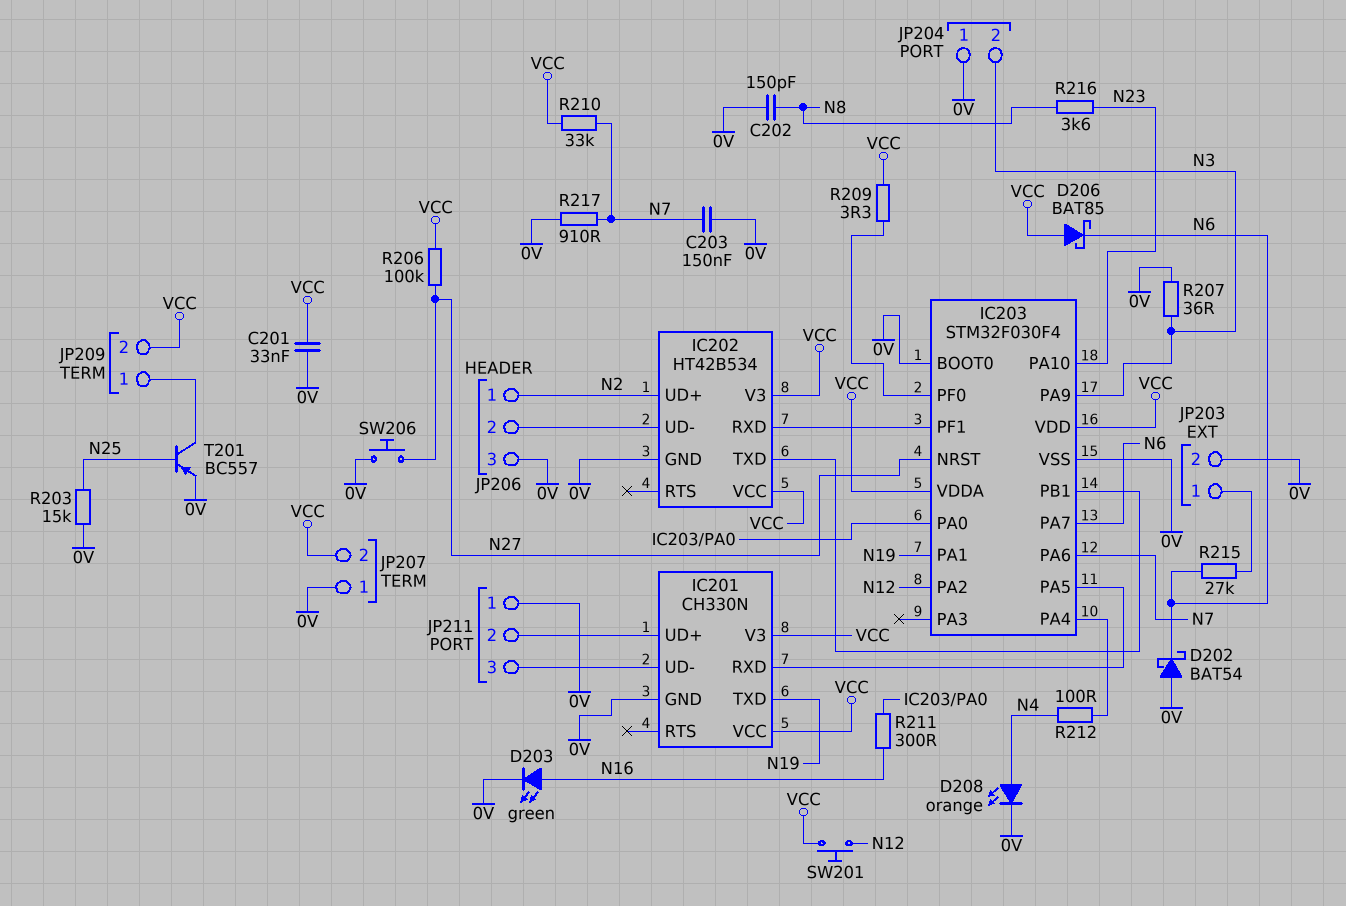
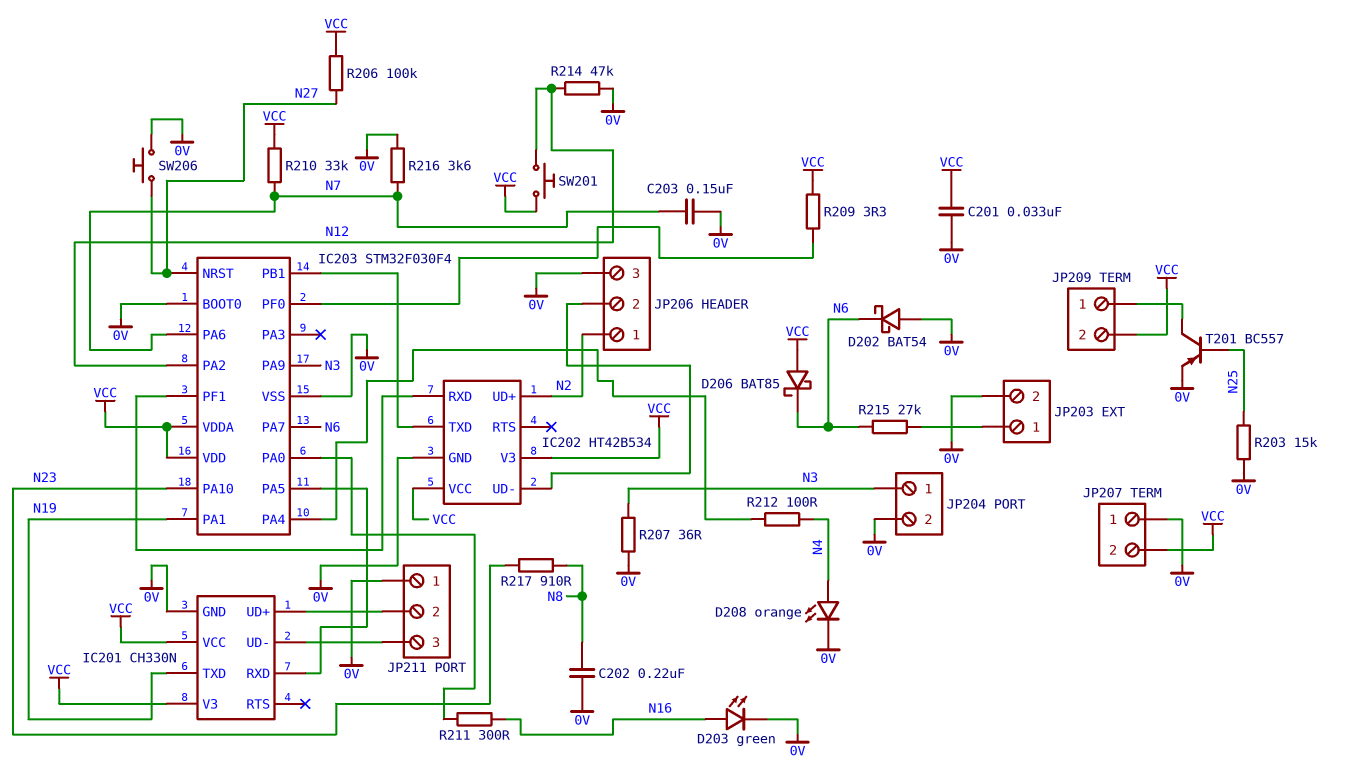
C202: 150pF (0V, N8) -> 220nF (0V, N8)
JP204 pin 1: 0V -> N3
JP204 pin 2: N3 -> 0V
R214: none -> 47k (0V, N12)
R216: 3.6k (N8, N23) -> 3.6k (0V, N7)
R217: 910 (0V, N7) -> 910 (N8, N23)

